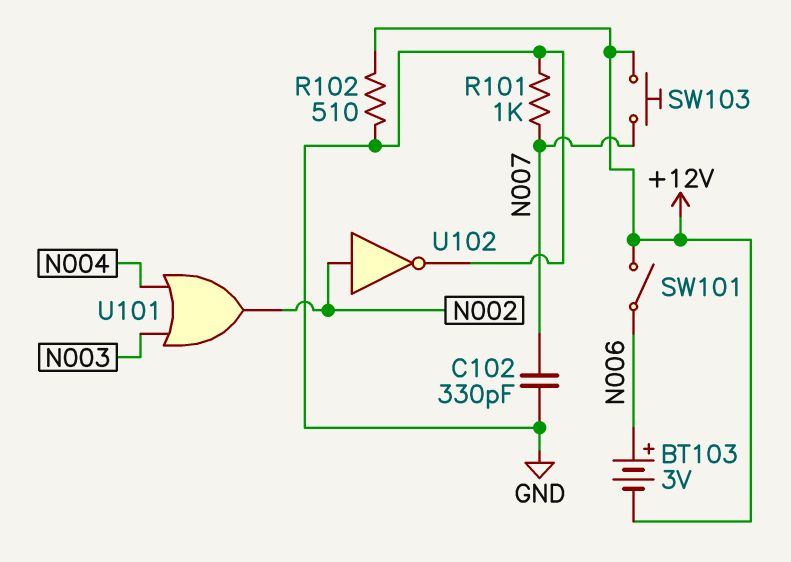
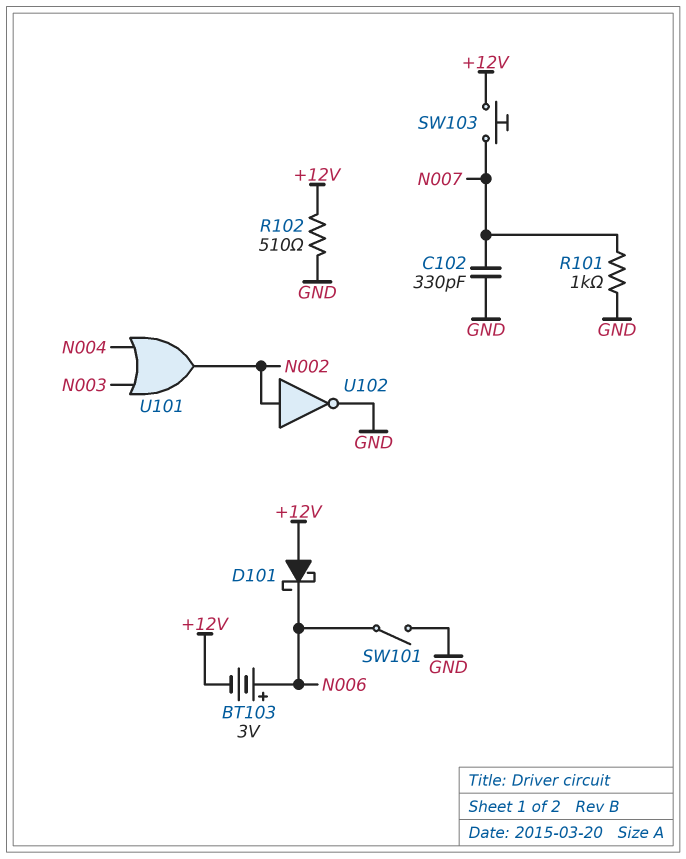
D101: none -> schottky (A +12V, K N006)
SW101: switch (+12V, N006) -> switch (GND, N006)

